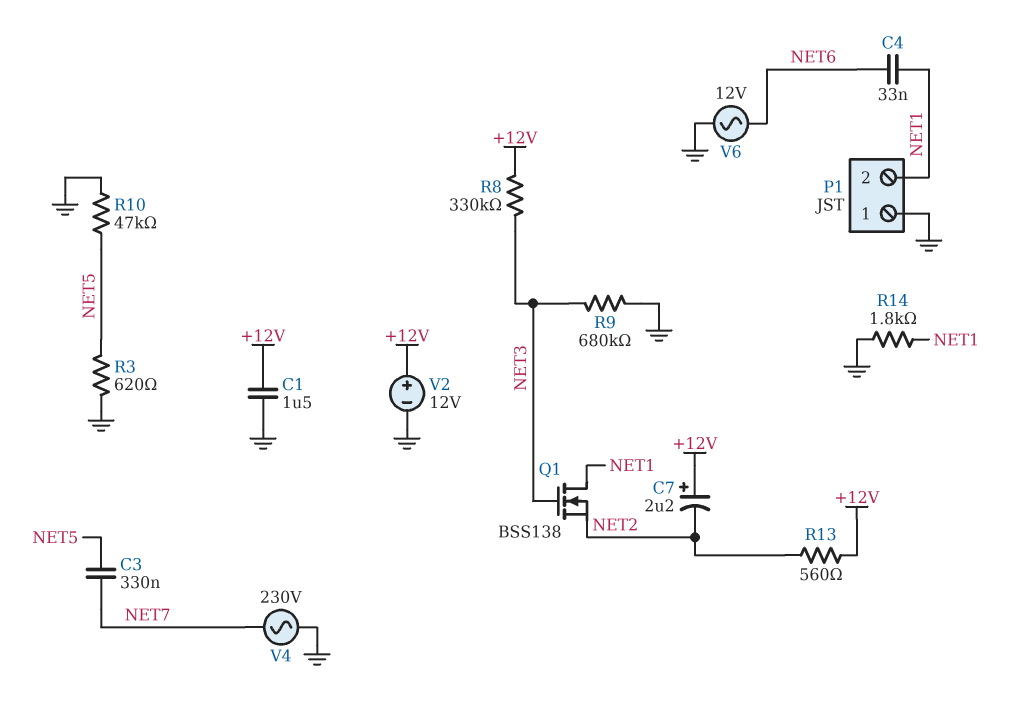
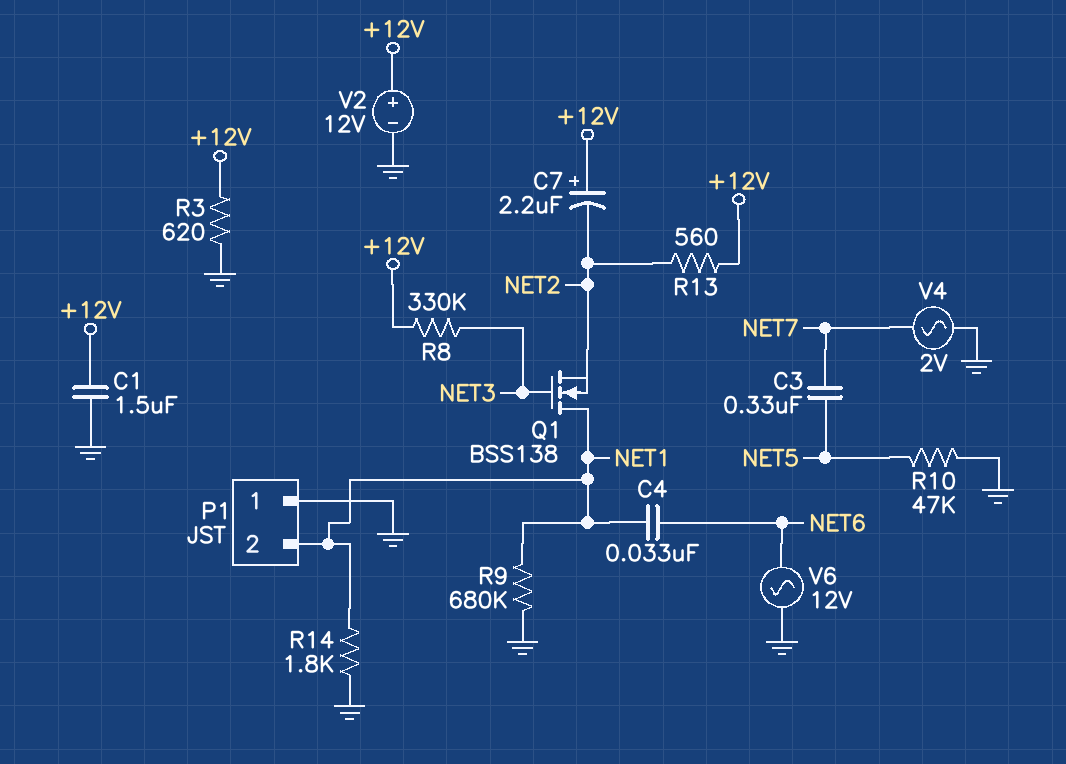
R3: 620 (GND, NET5) -> 620 (+12V, GND)
R9: 680k (GND, NET3) -> 680k (GND, NET1)
V4: AC 230V (GND, NET7) -> AC 2V (GND, NET7)

